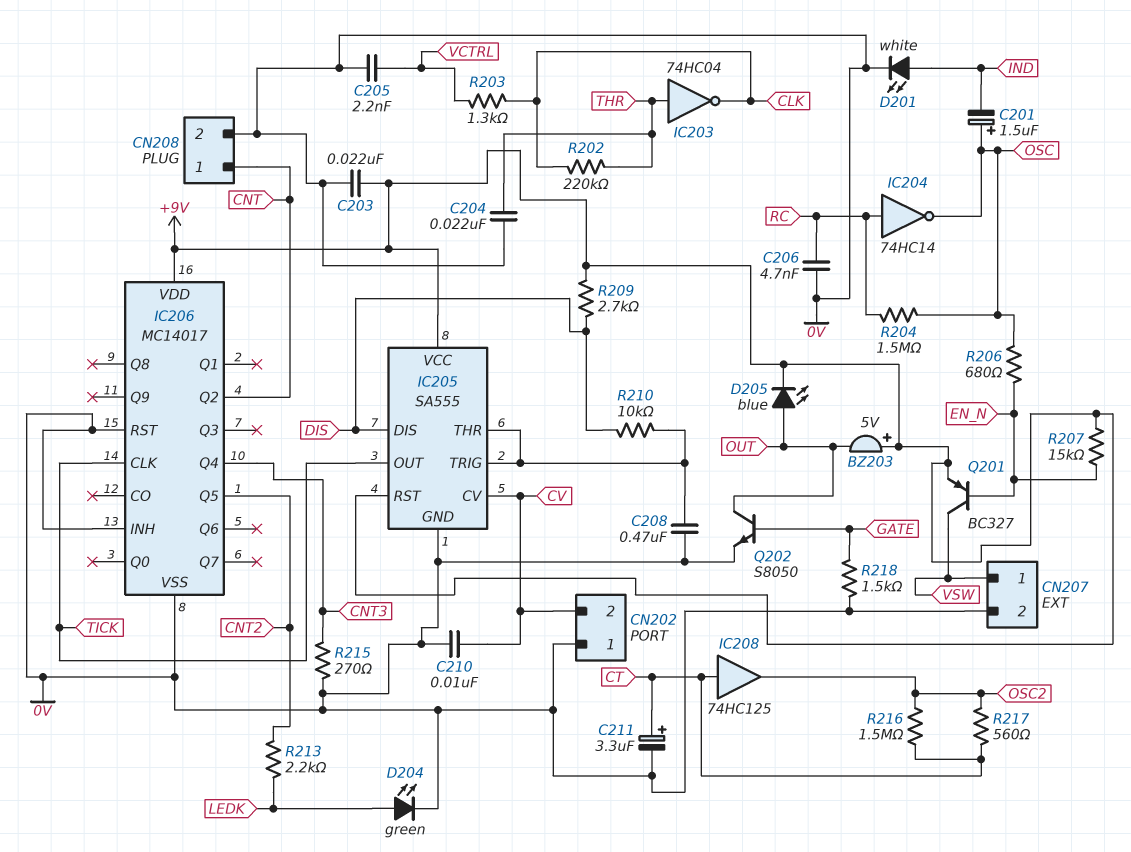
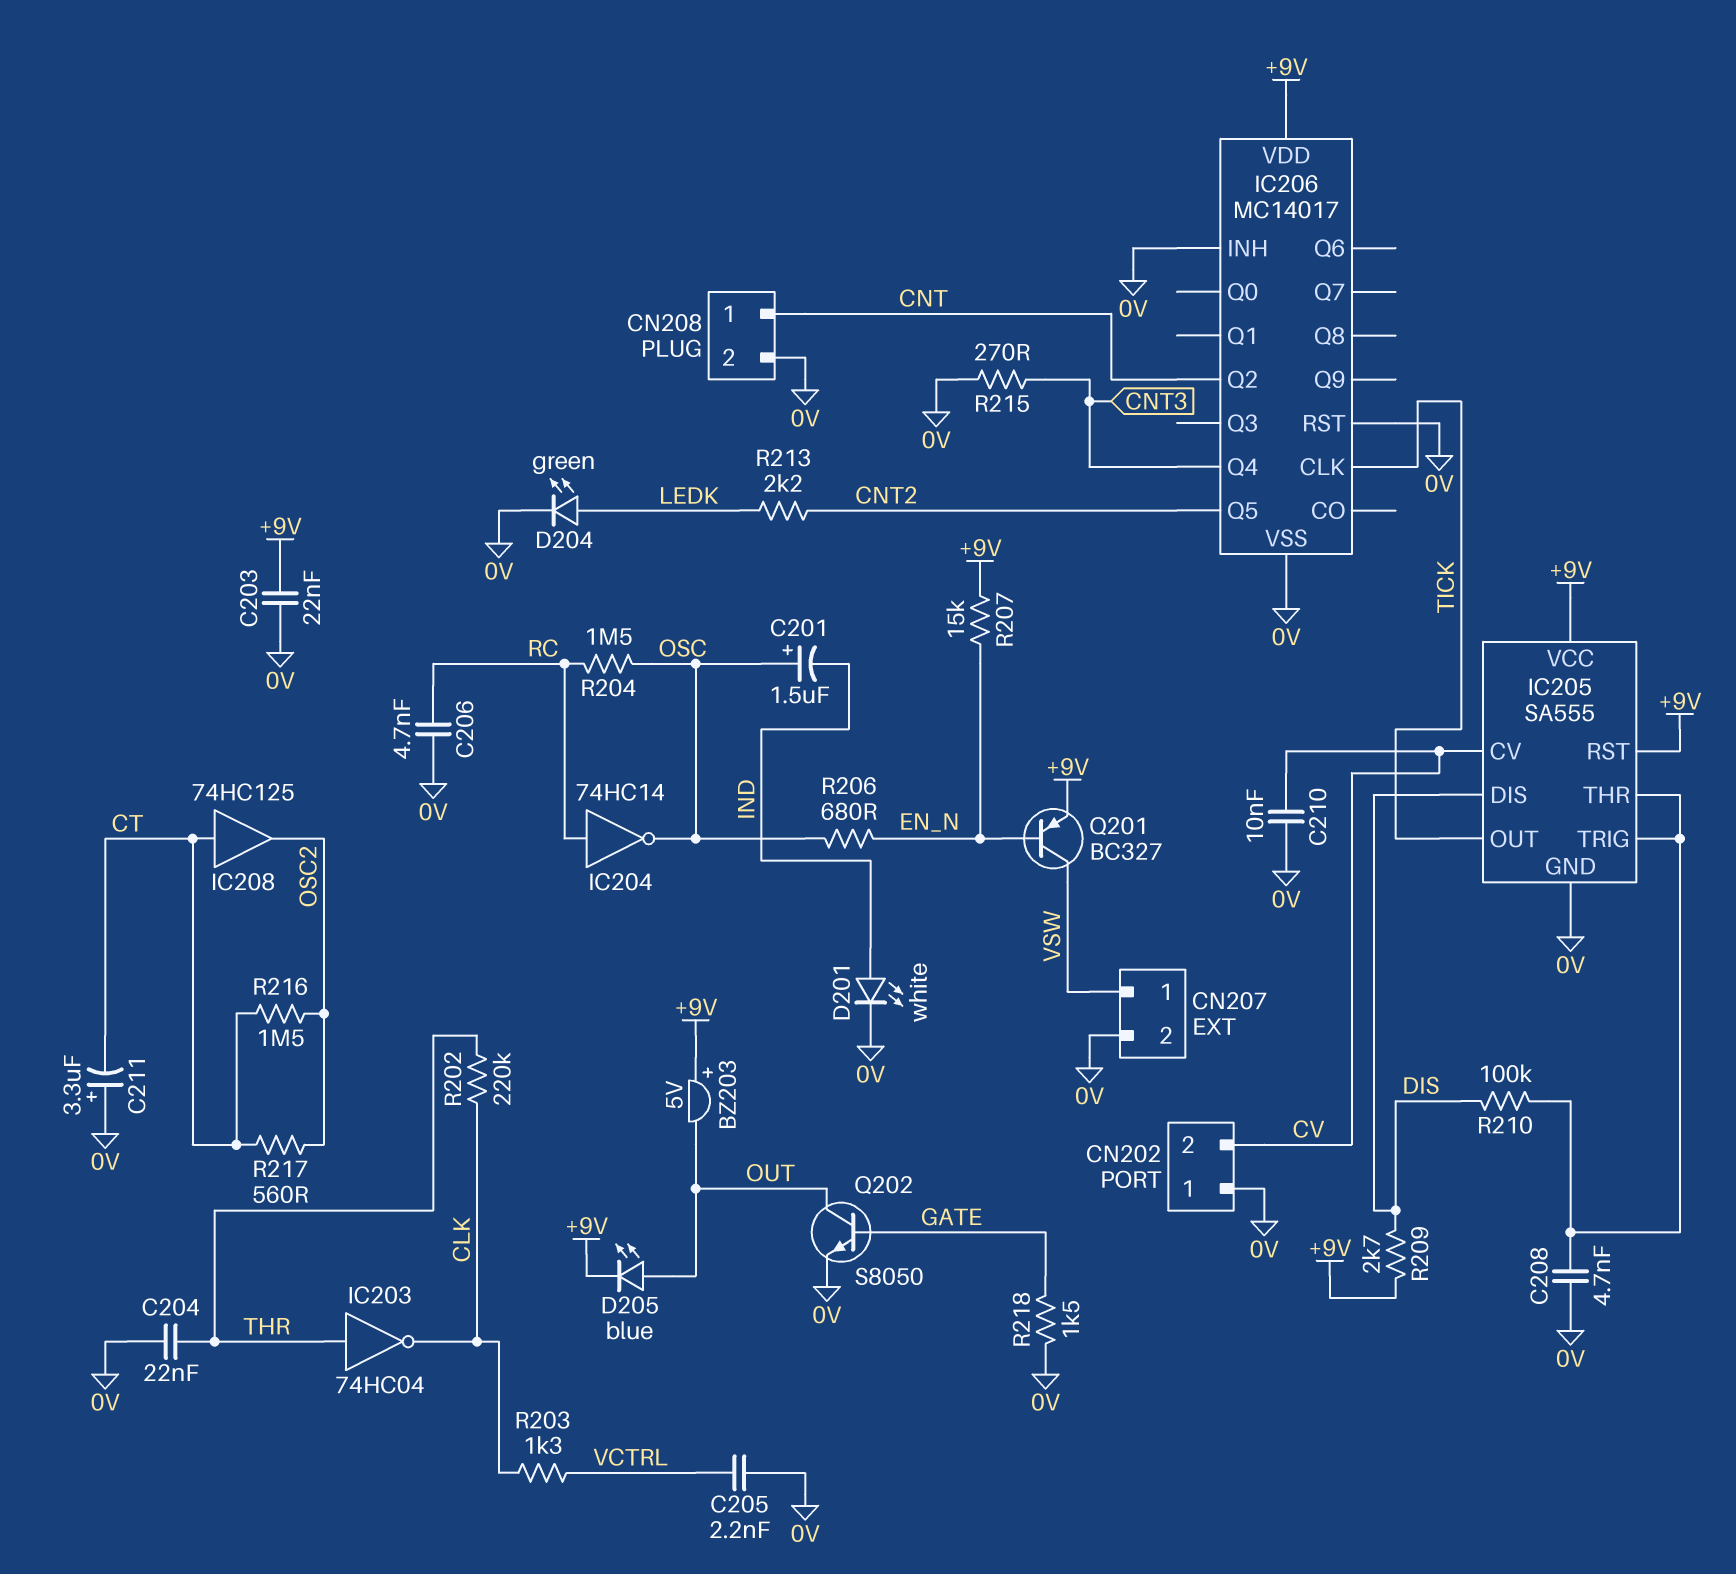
C208: 470nF (0V, IC205/THR) -> 4.7nF (0V, IC205/THR)
C211: 3.3uF (plus CT, minus 0V) -> 3.3uF (plus 0V, minus CT)
R210: 10k (DIS, IC205/THR) -> 100k (DIS, IC205/THR)

